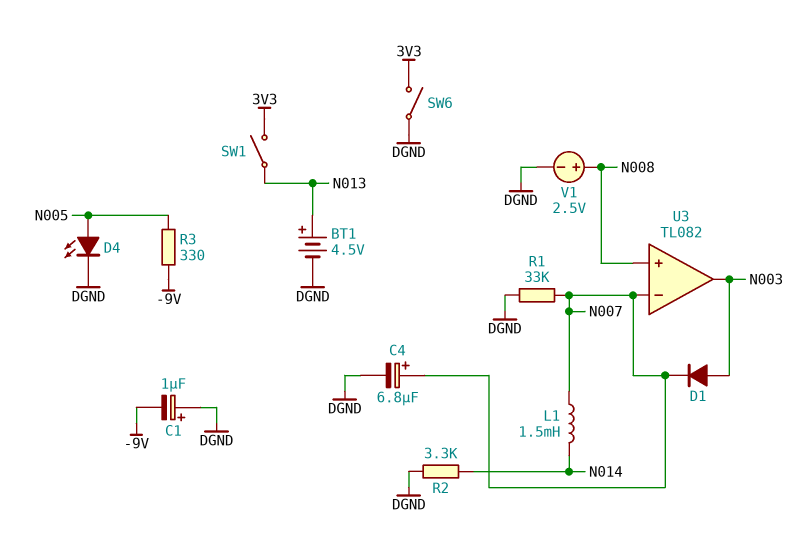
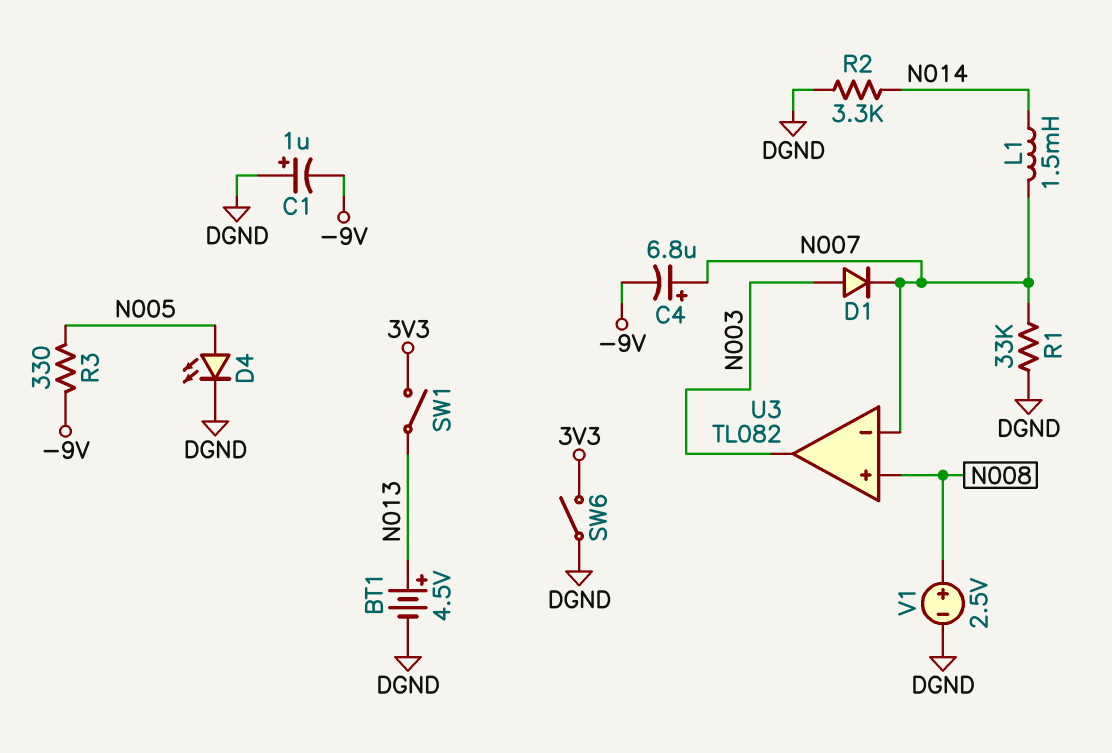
C4: 6.8uF (plus N007, minus DGND) -> 6.8uF (plus N007, minus -9V)

